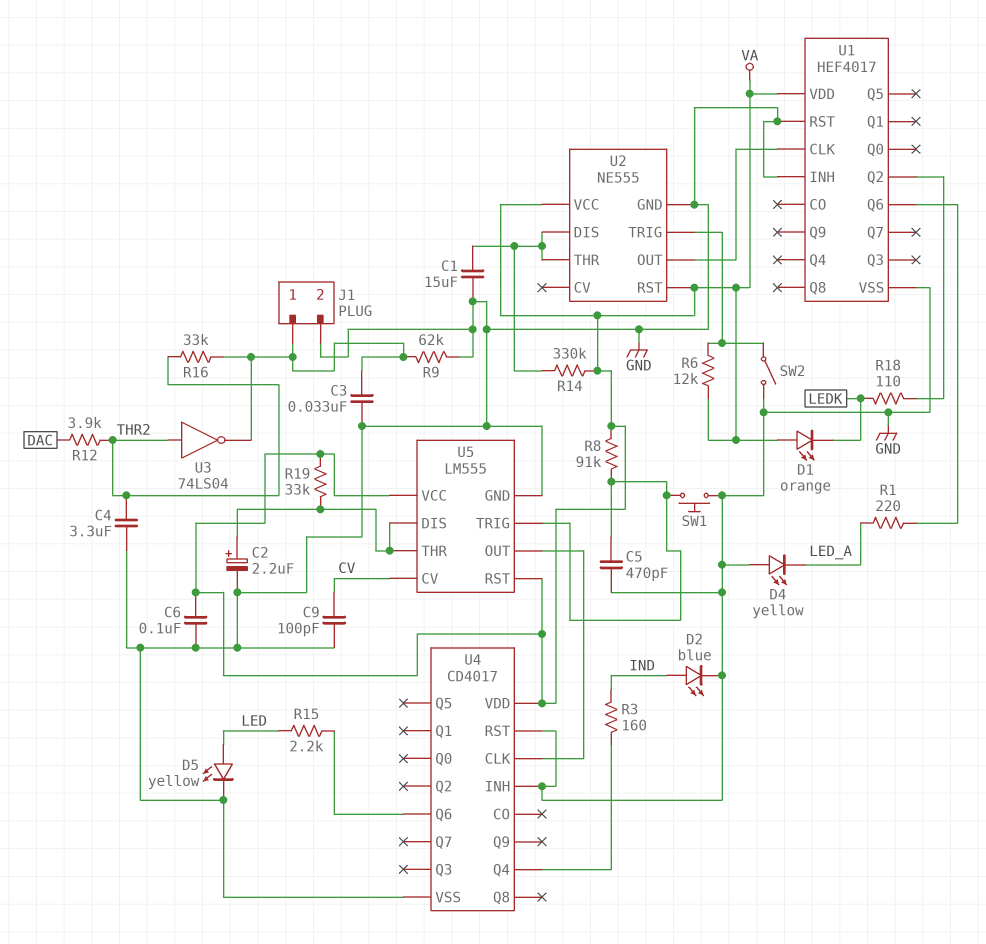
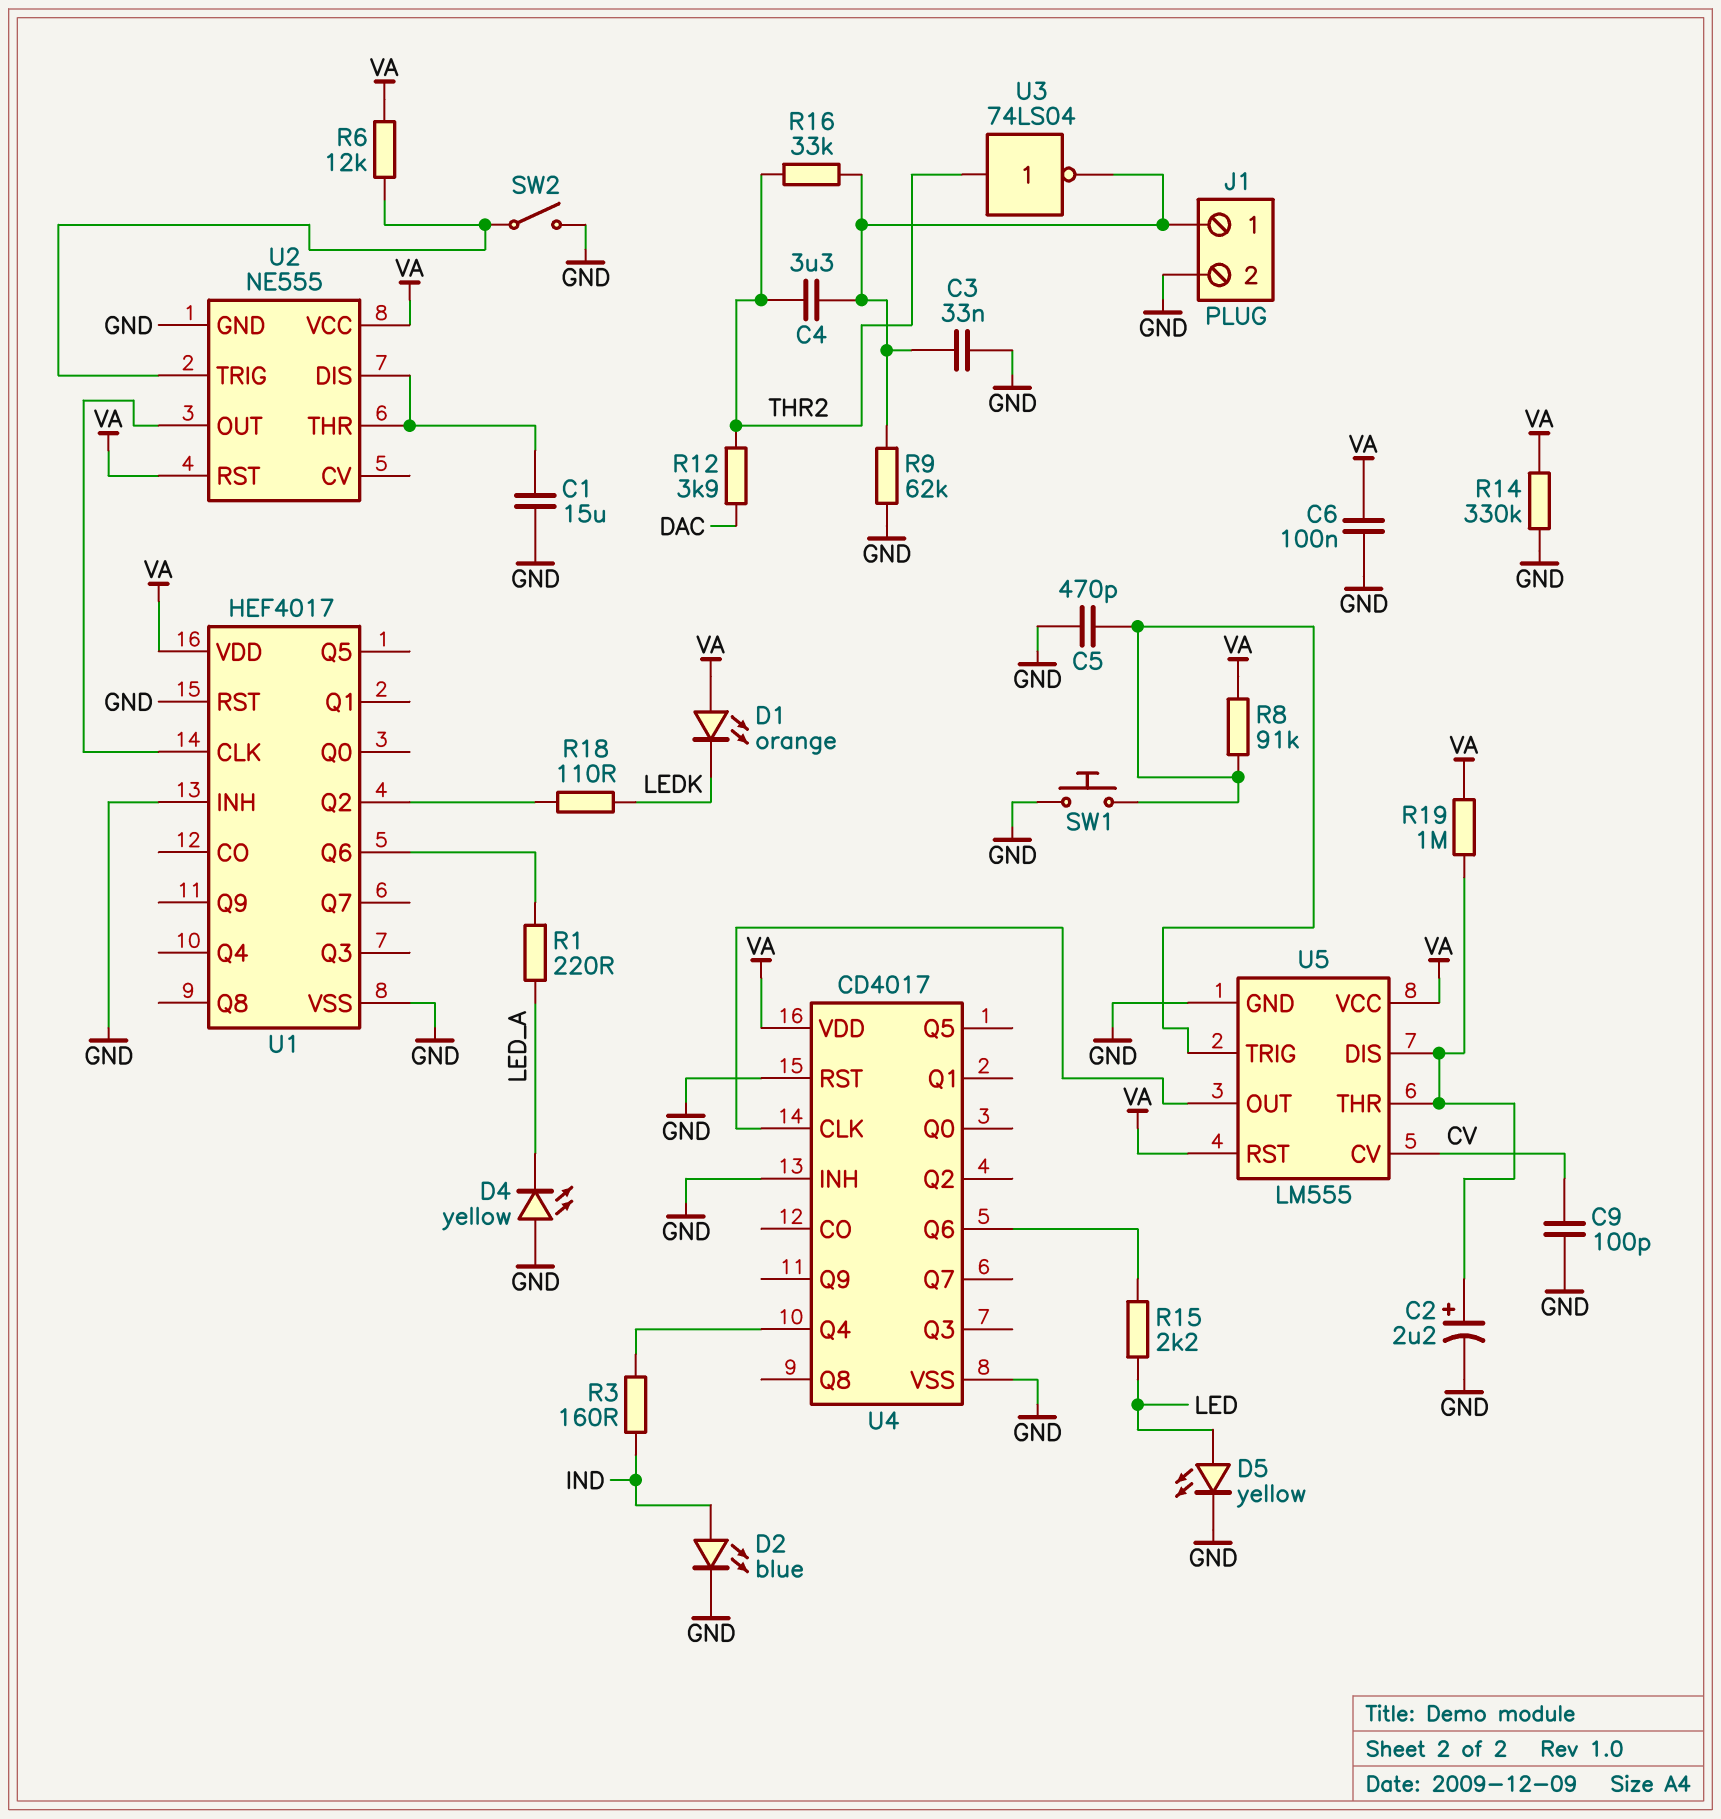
C4: 3.3uF (GND, THR2) -> 3.3uF (J1/1, THR2)
R14: 330k (U2/DIS, VA) -> 330k (GND, VA)
R19: 33k (U5/DIS, VA) -> 1M (U5/DIS, VA)

